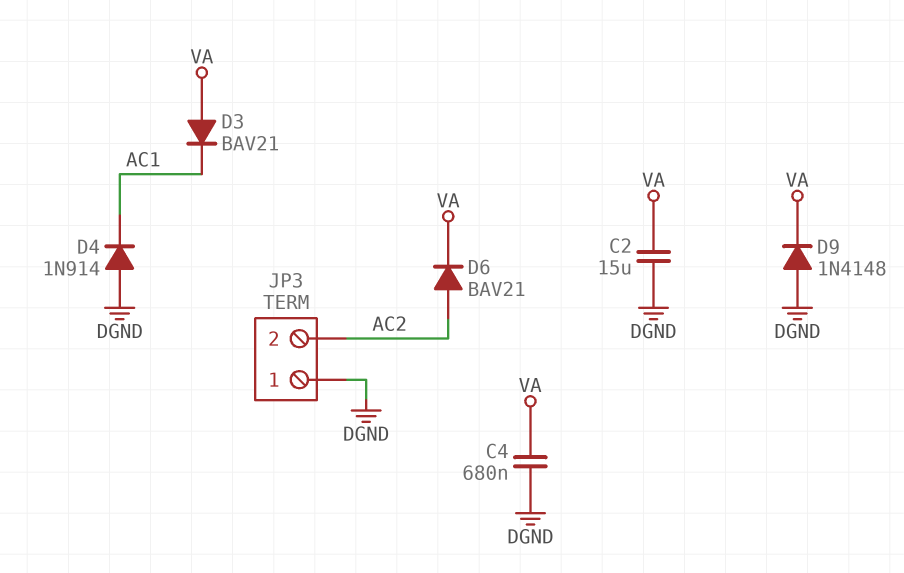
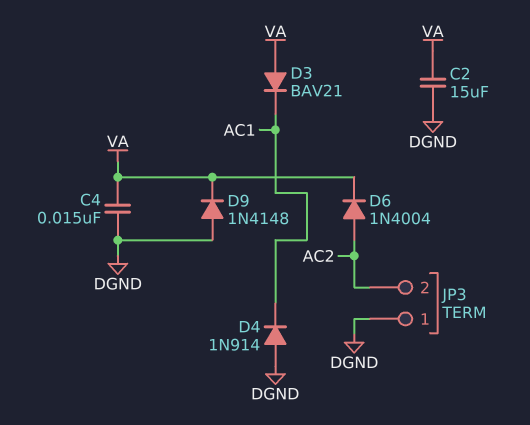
C4: 680nF (DGND, VA) -> 15nF (DGND, VA)
D6: diode BAV21 (A AC2, K VA) -> diode 1N4004 (A AC2, K VA)

